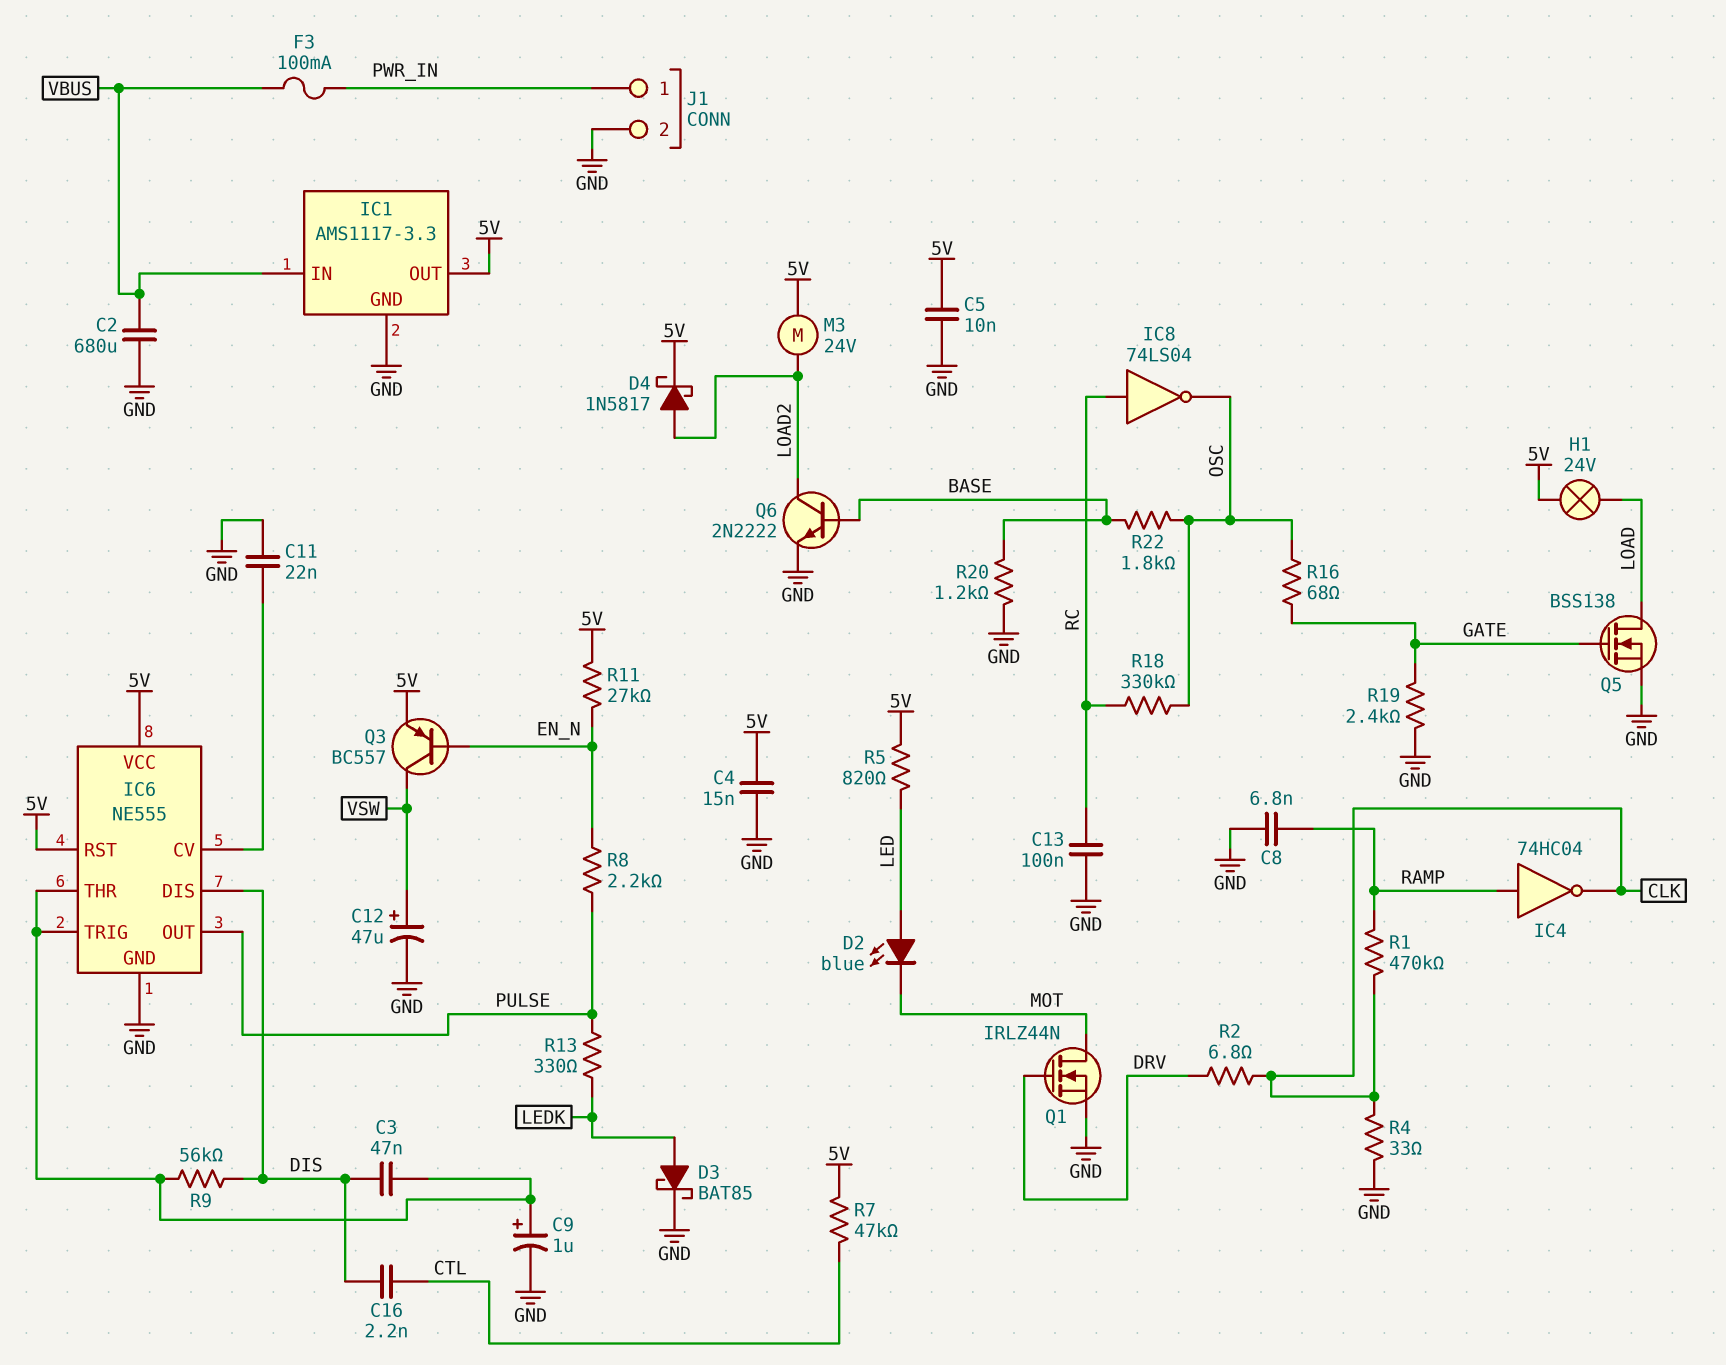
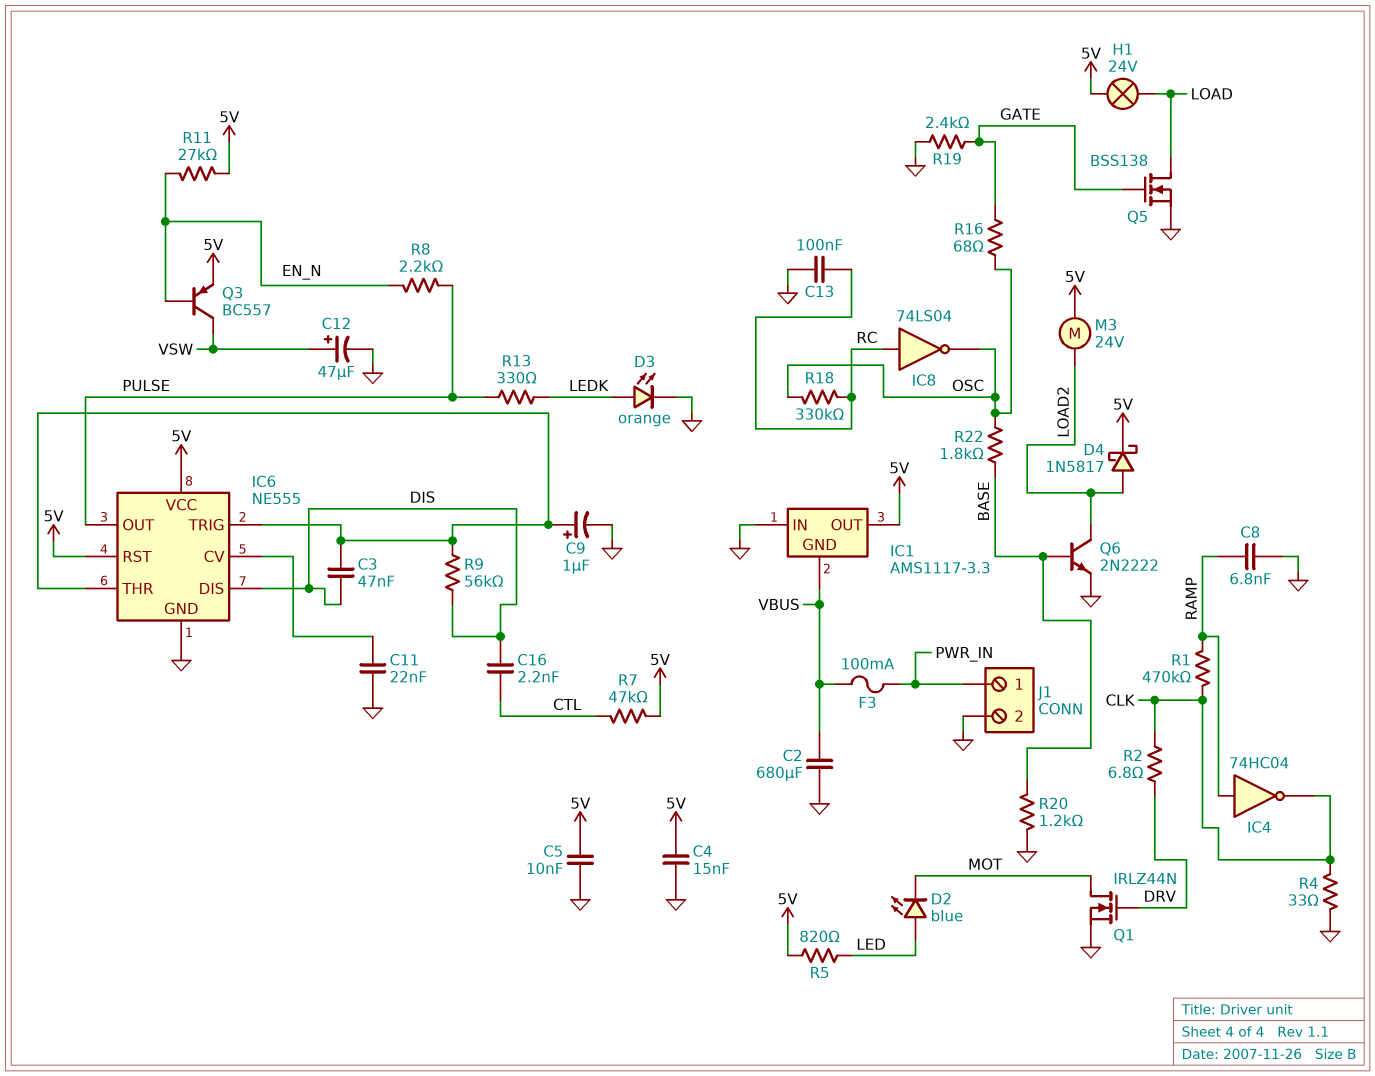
D3: schottky BAT85 (A LEDK, K GND) -> LED orange (A LEDK, K GND)
IC1 pin GND: GND -> VBUS
IC1 pin IN: VBUS -> GND

